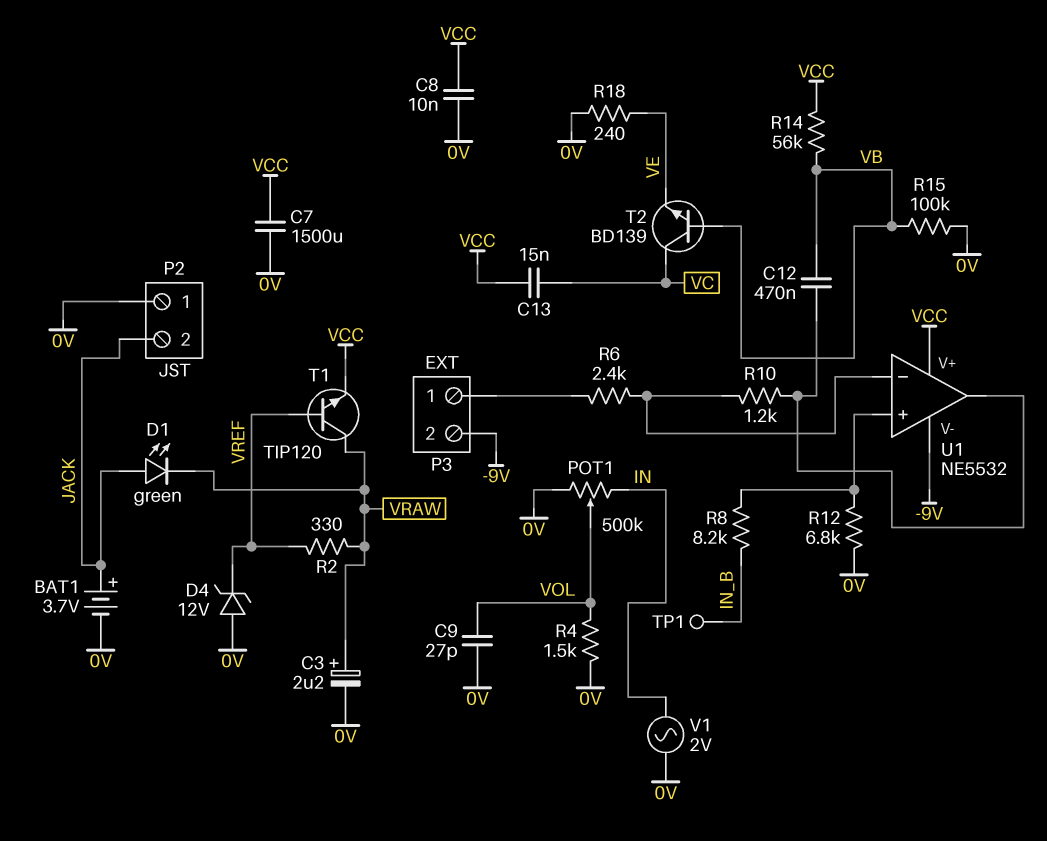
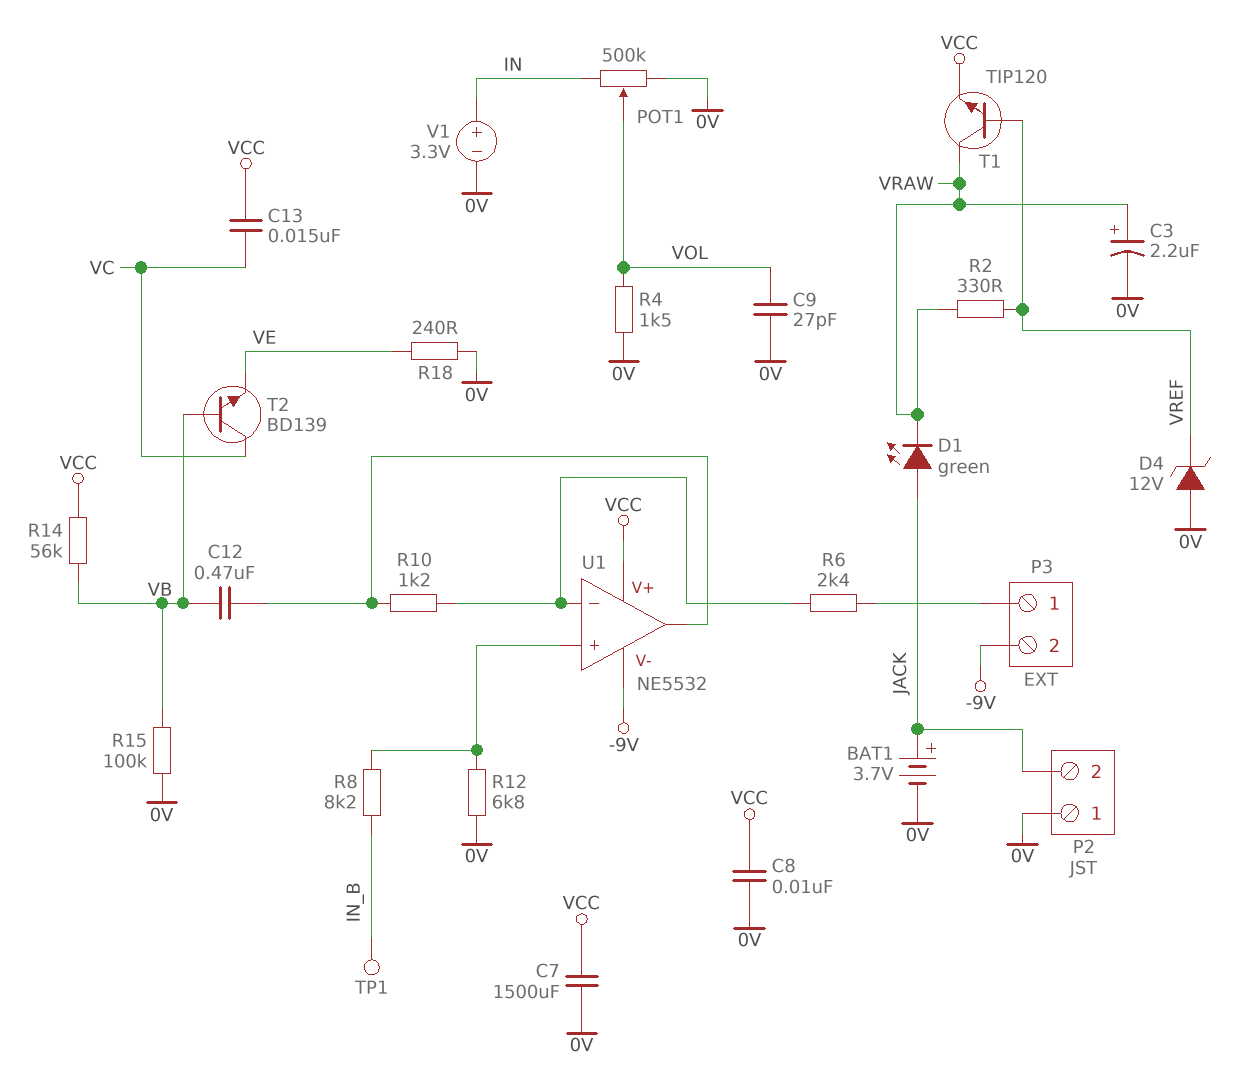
V1: AC 2V (0V, IN) -> 3.3V (plus IN, minus 0V)

